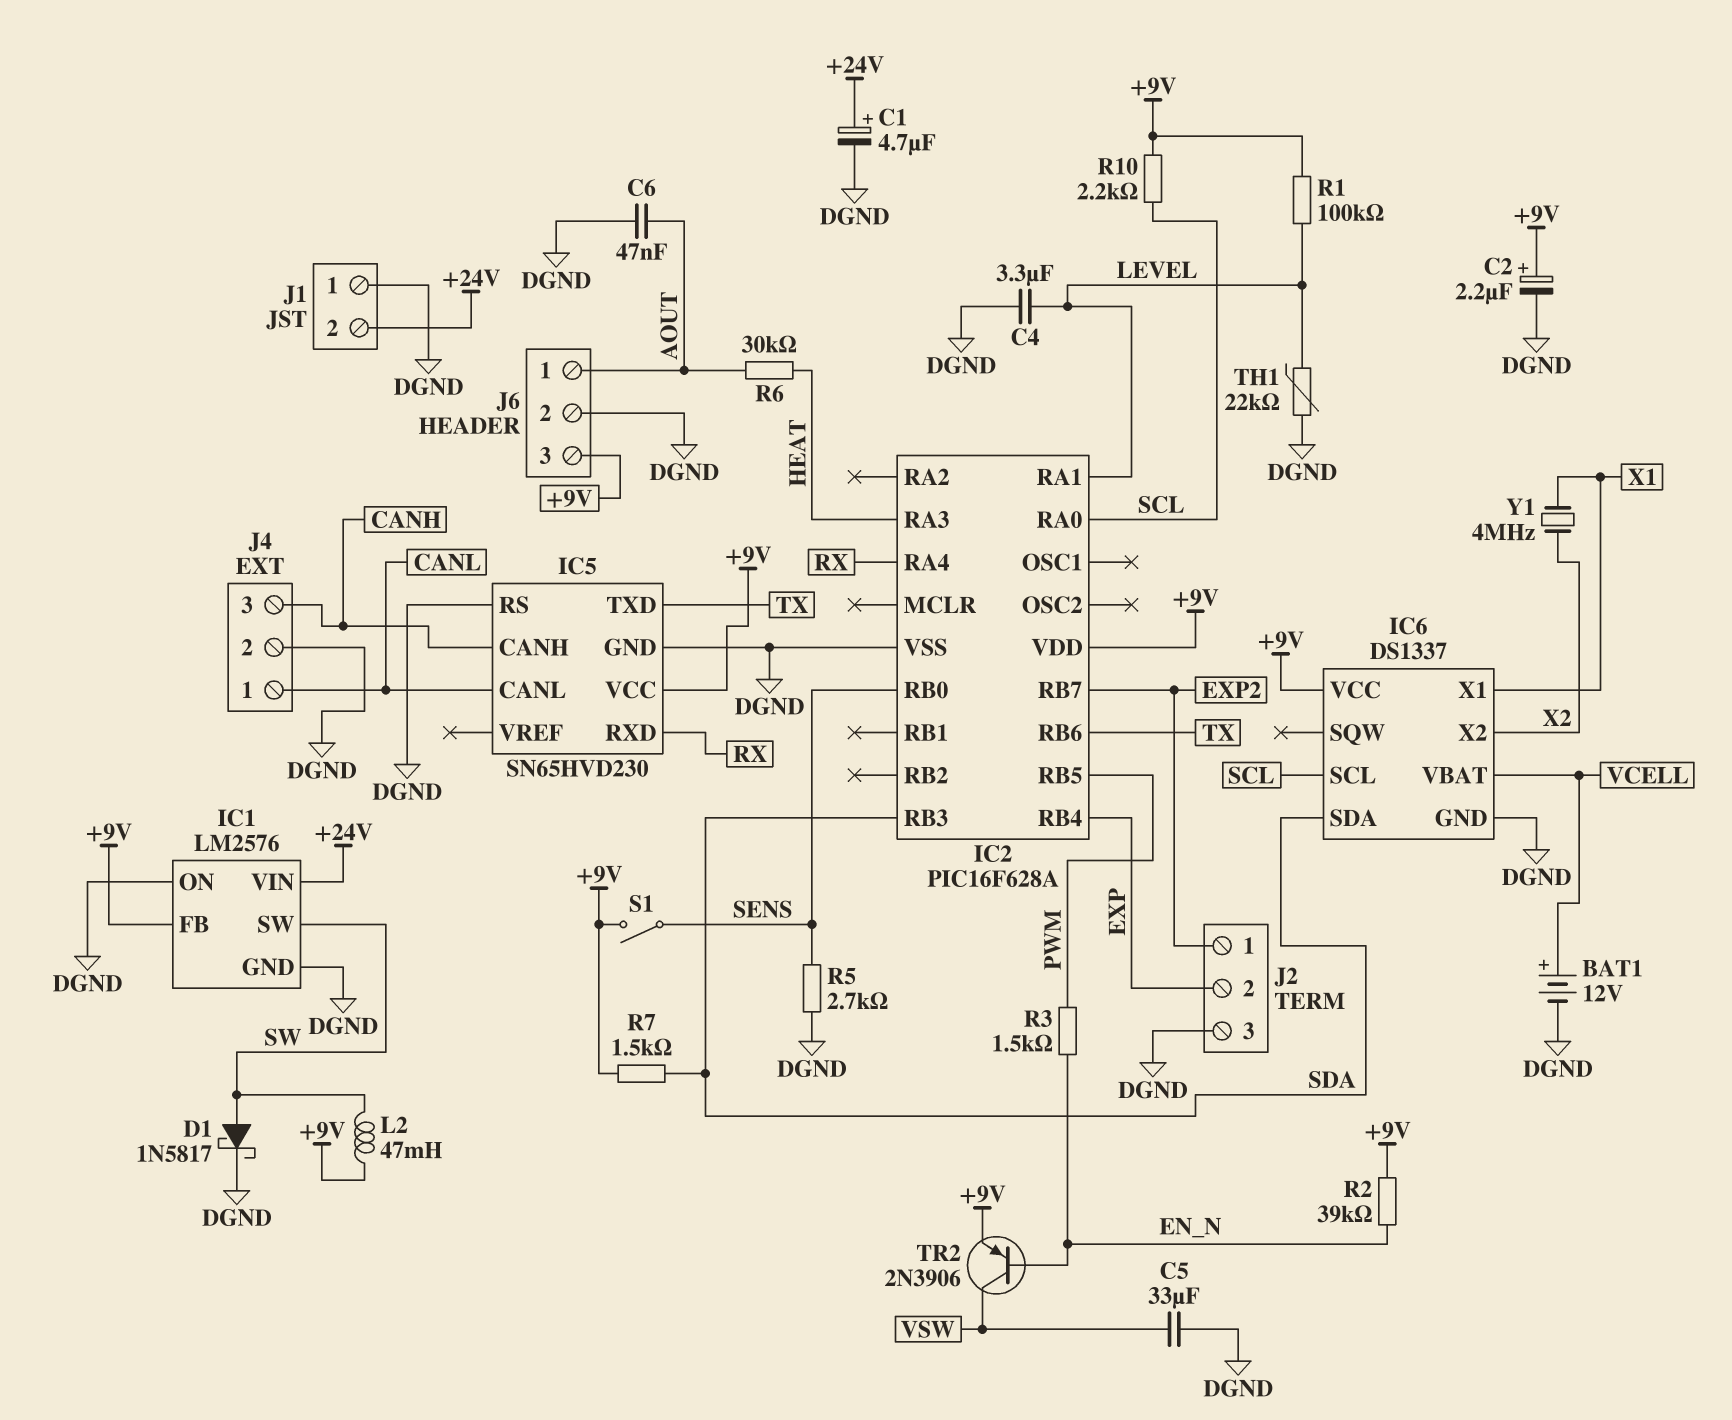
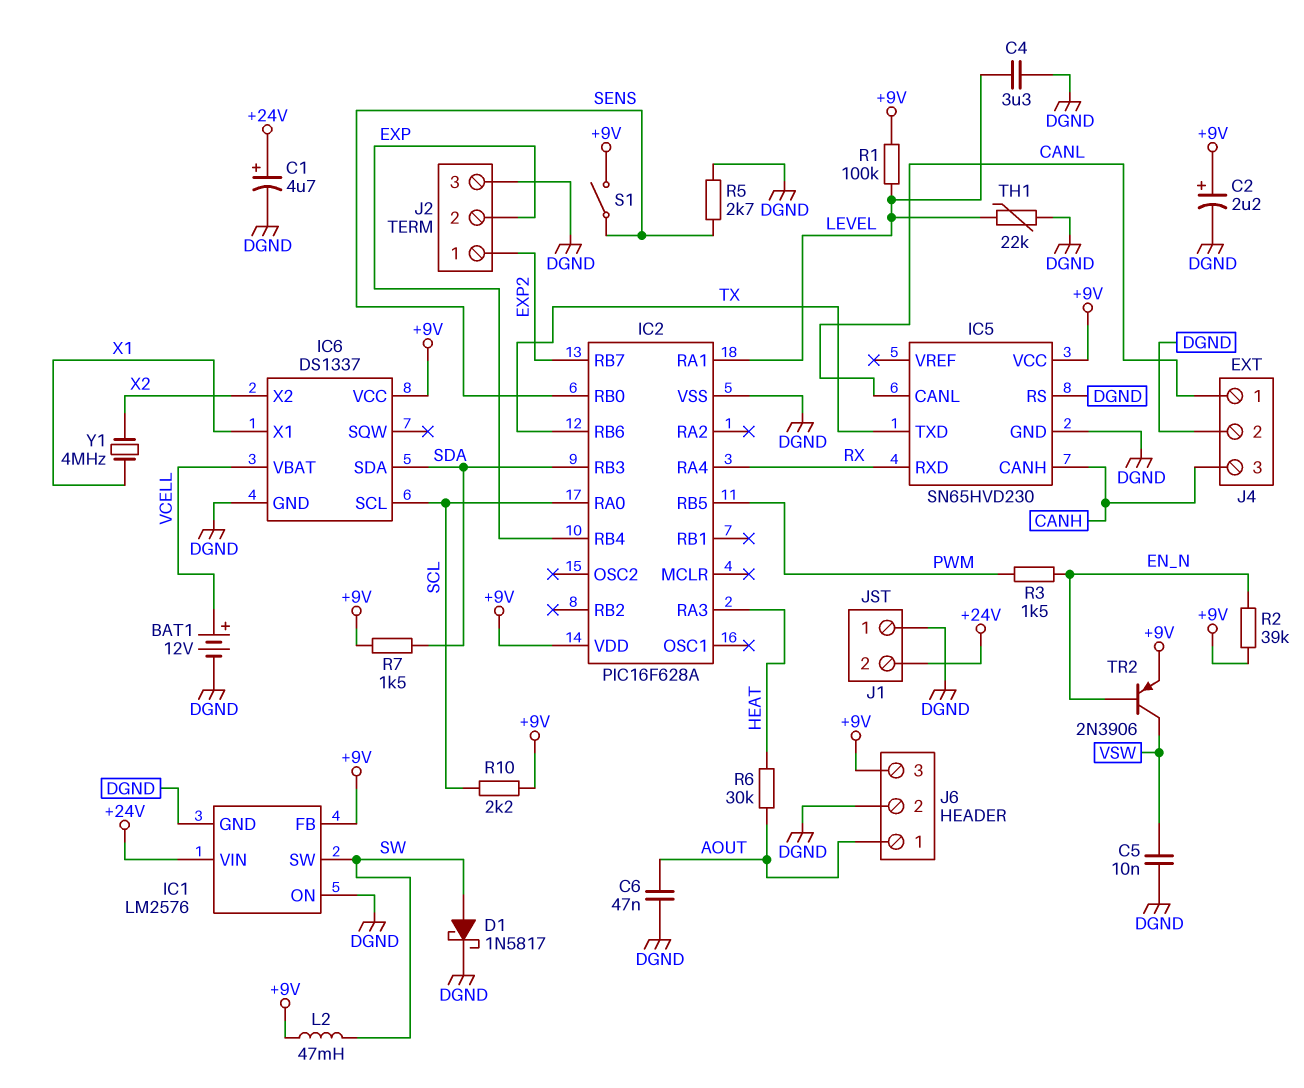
C5: 33uF (DGND, VSW) -> 10nF (DGND, VSW)

